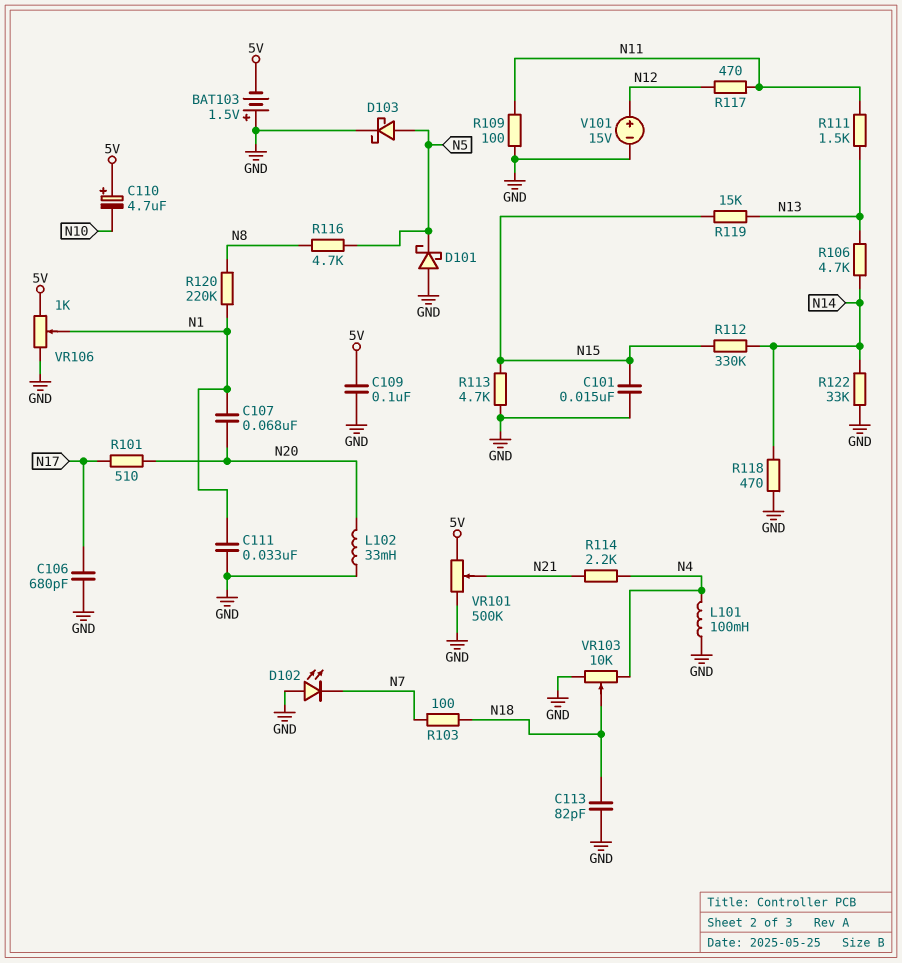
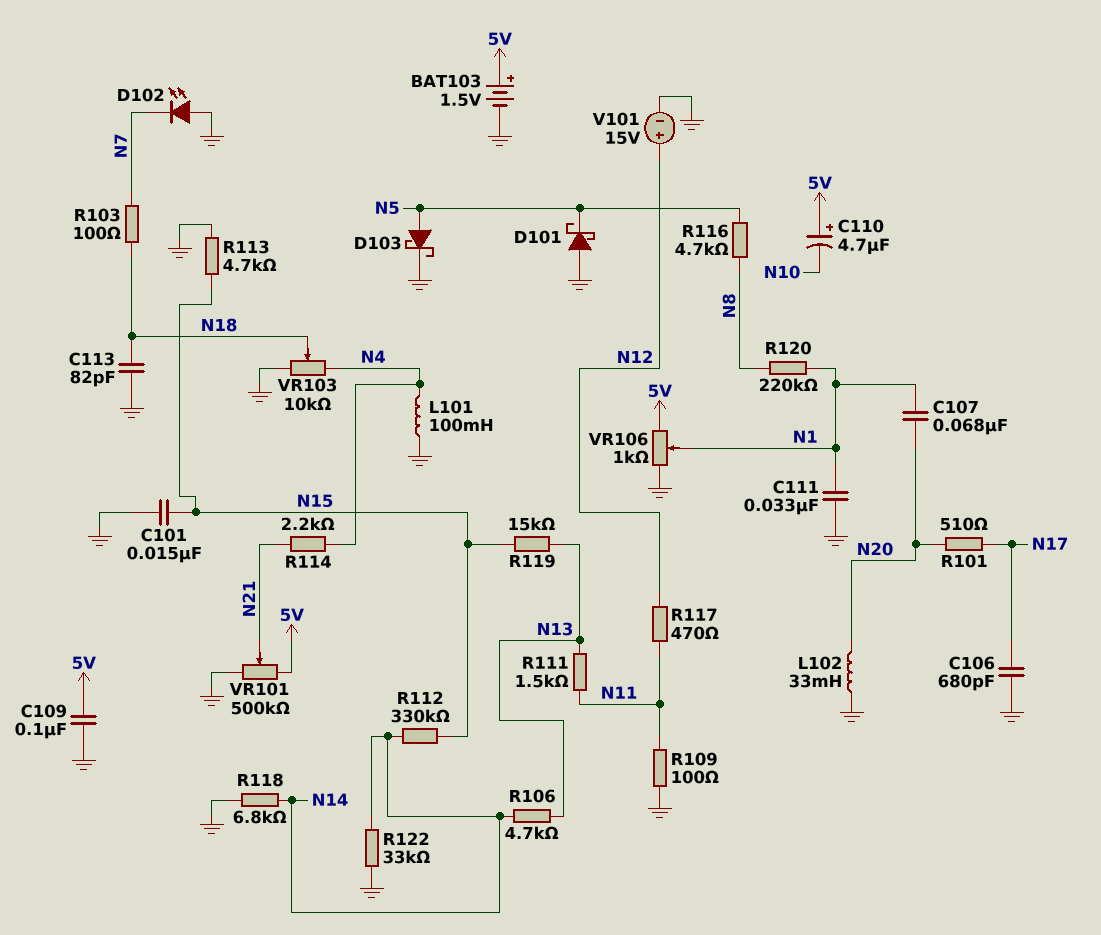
BAT103: 1.5V (plus GND, minus 5V) -> 1.5V (plus 5V, minus GND)
R118: 470 (GND, N14) -> 6.8k (GND, N14)

